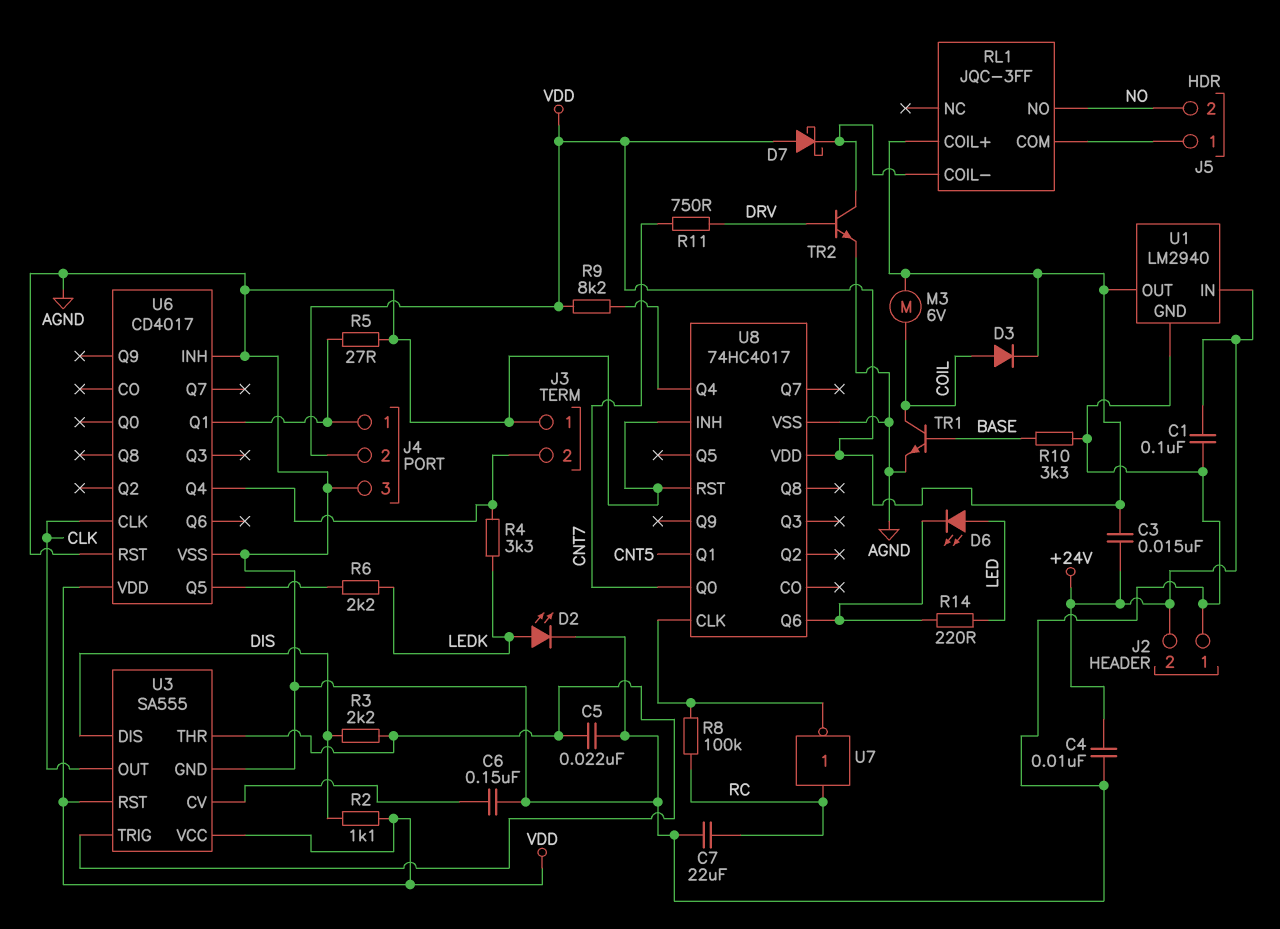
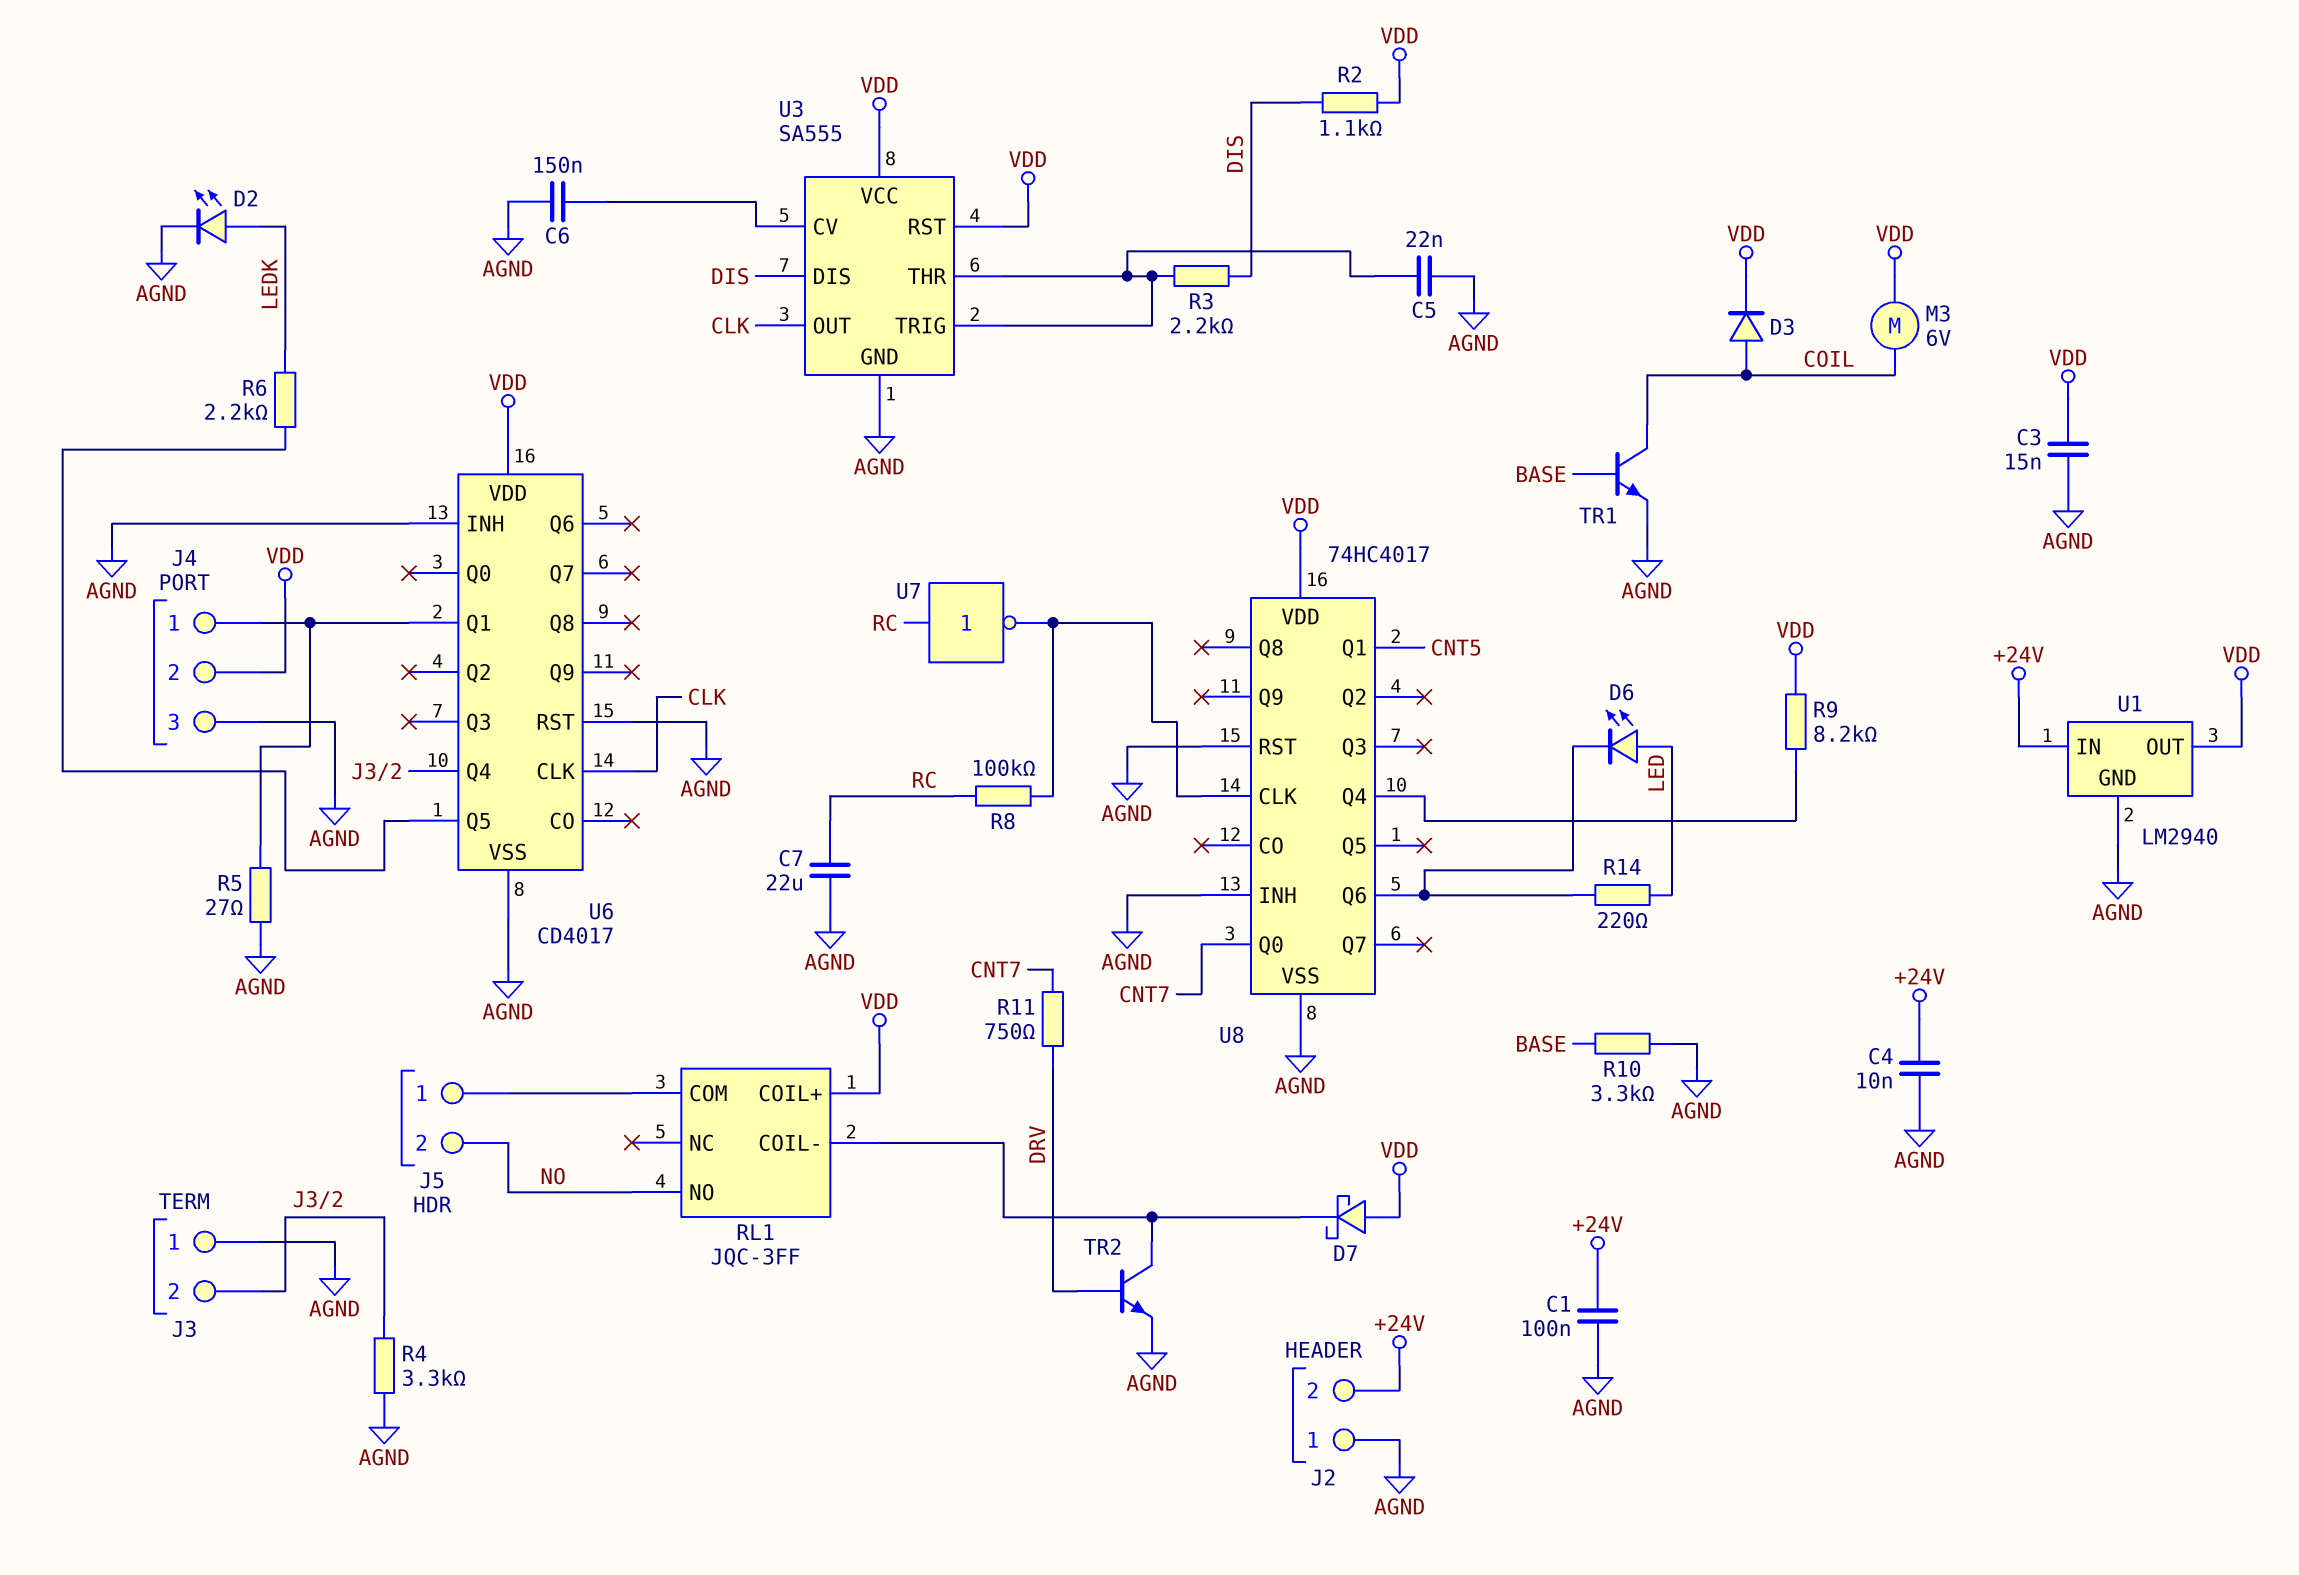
C3: 15nF (+24V, VDD) -> 15nF (AGND, VDD)
R4: 3.3k (J3/2, LEDK) -> 3.3k (AGND, J3/2)

